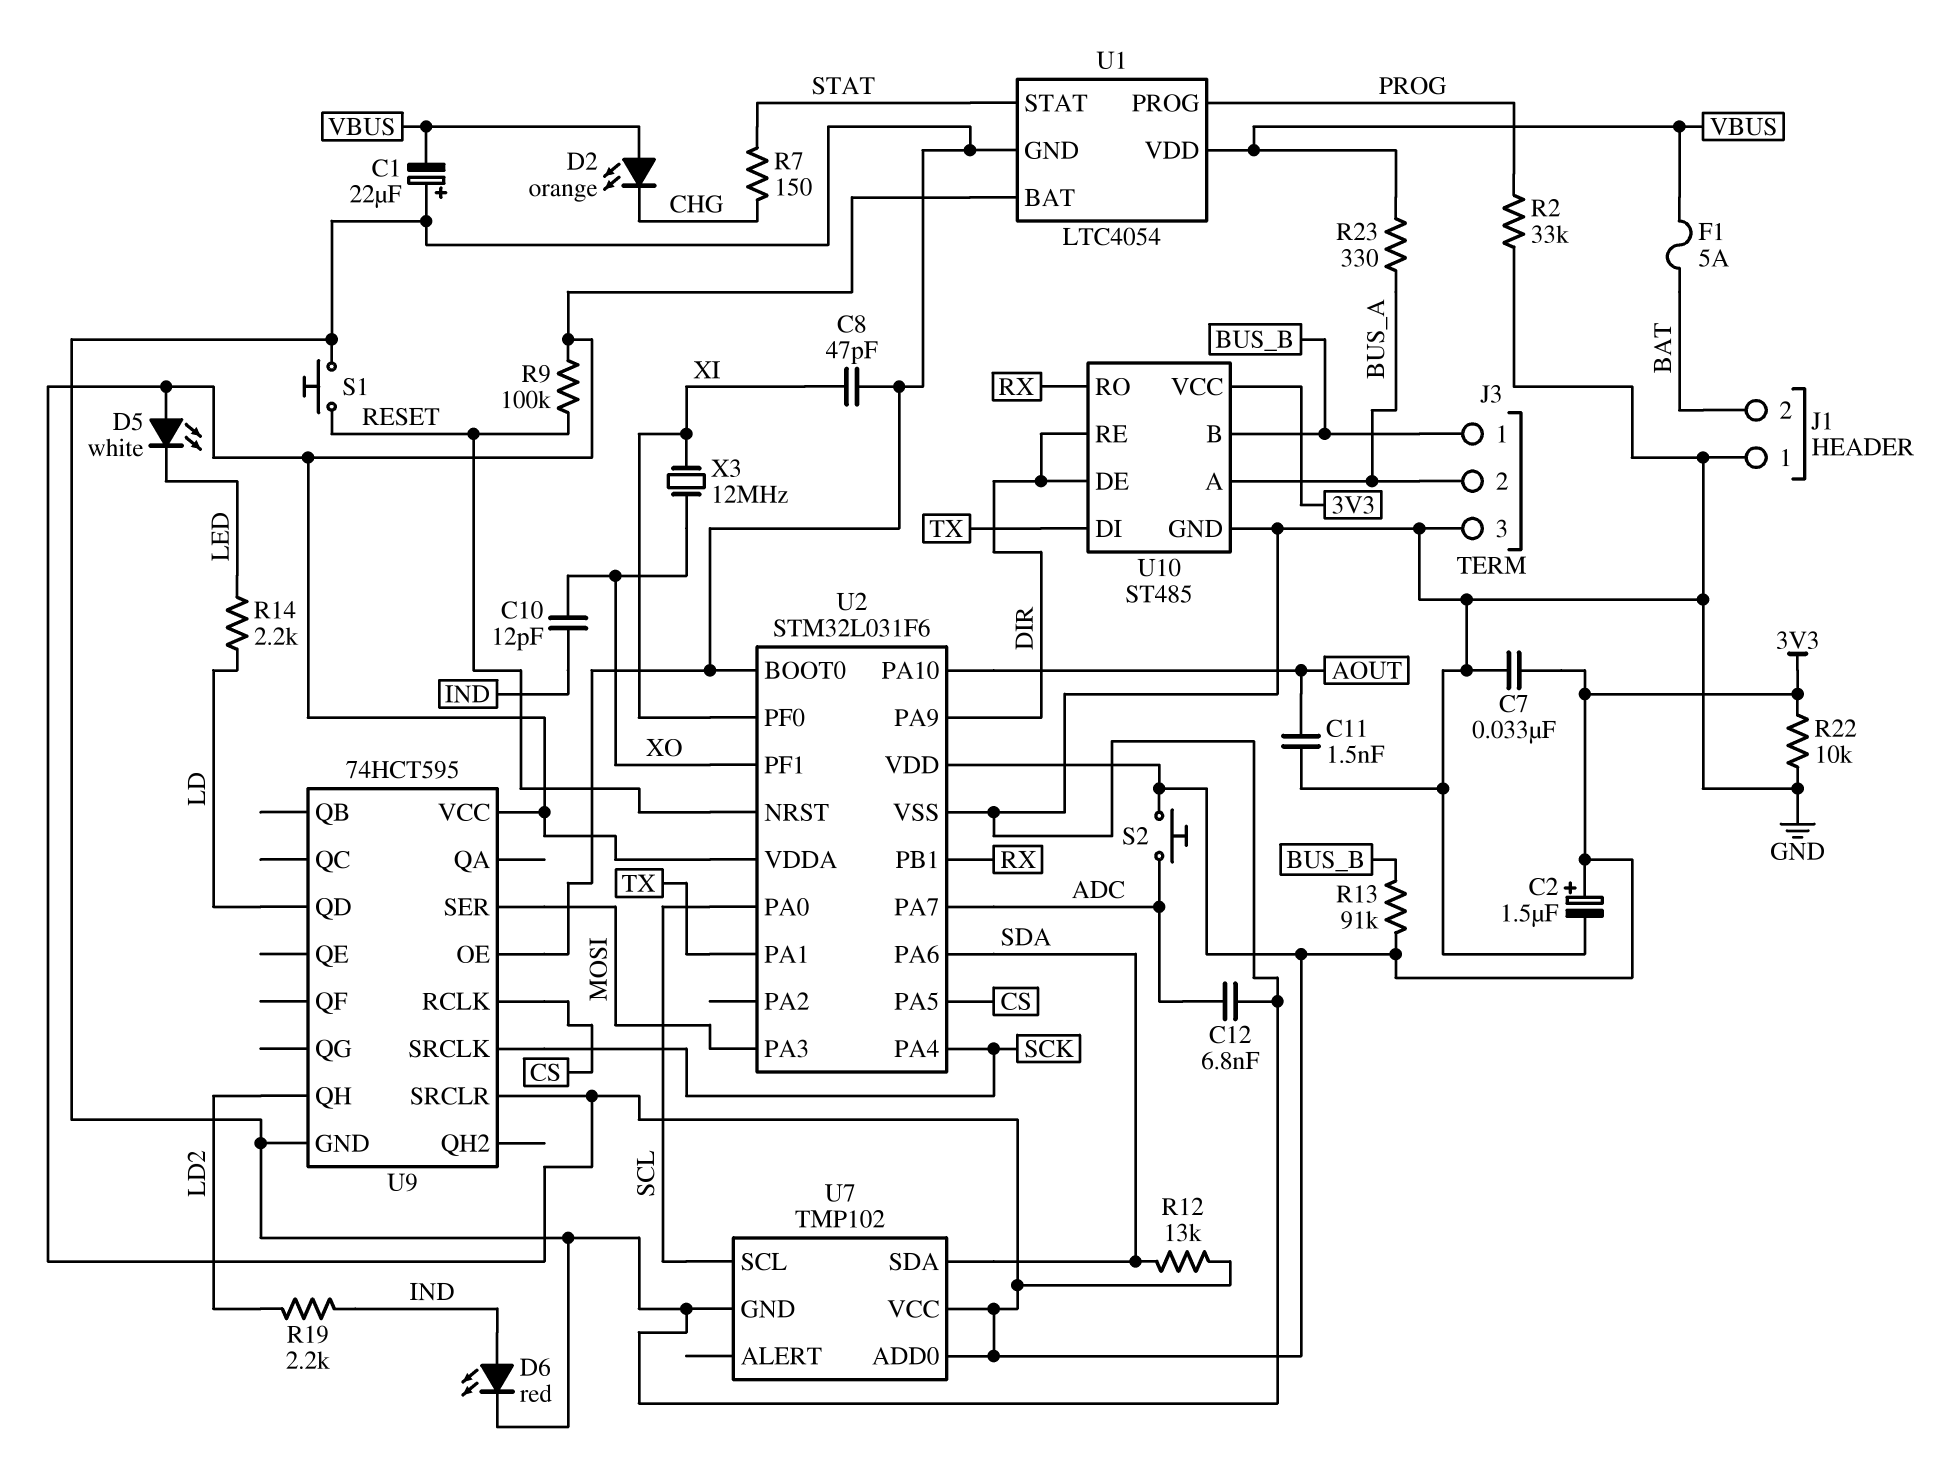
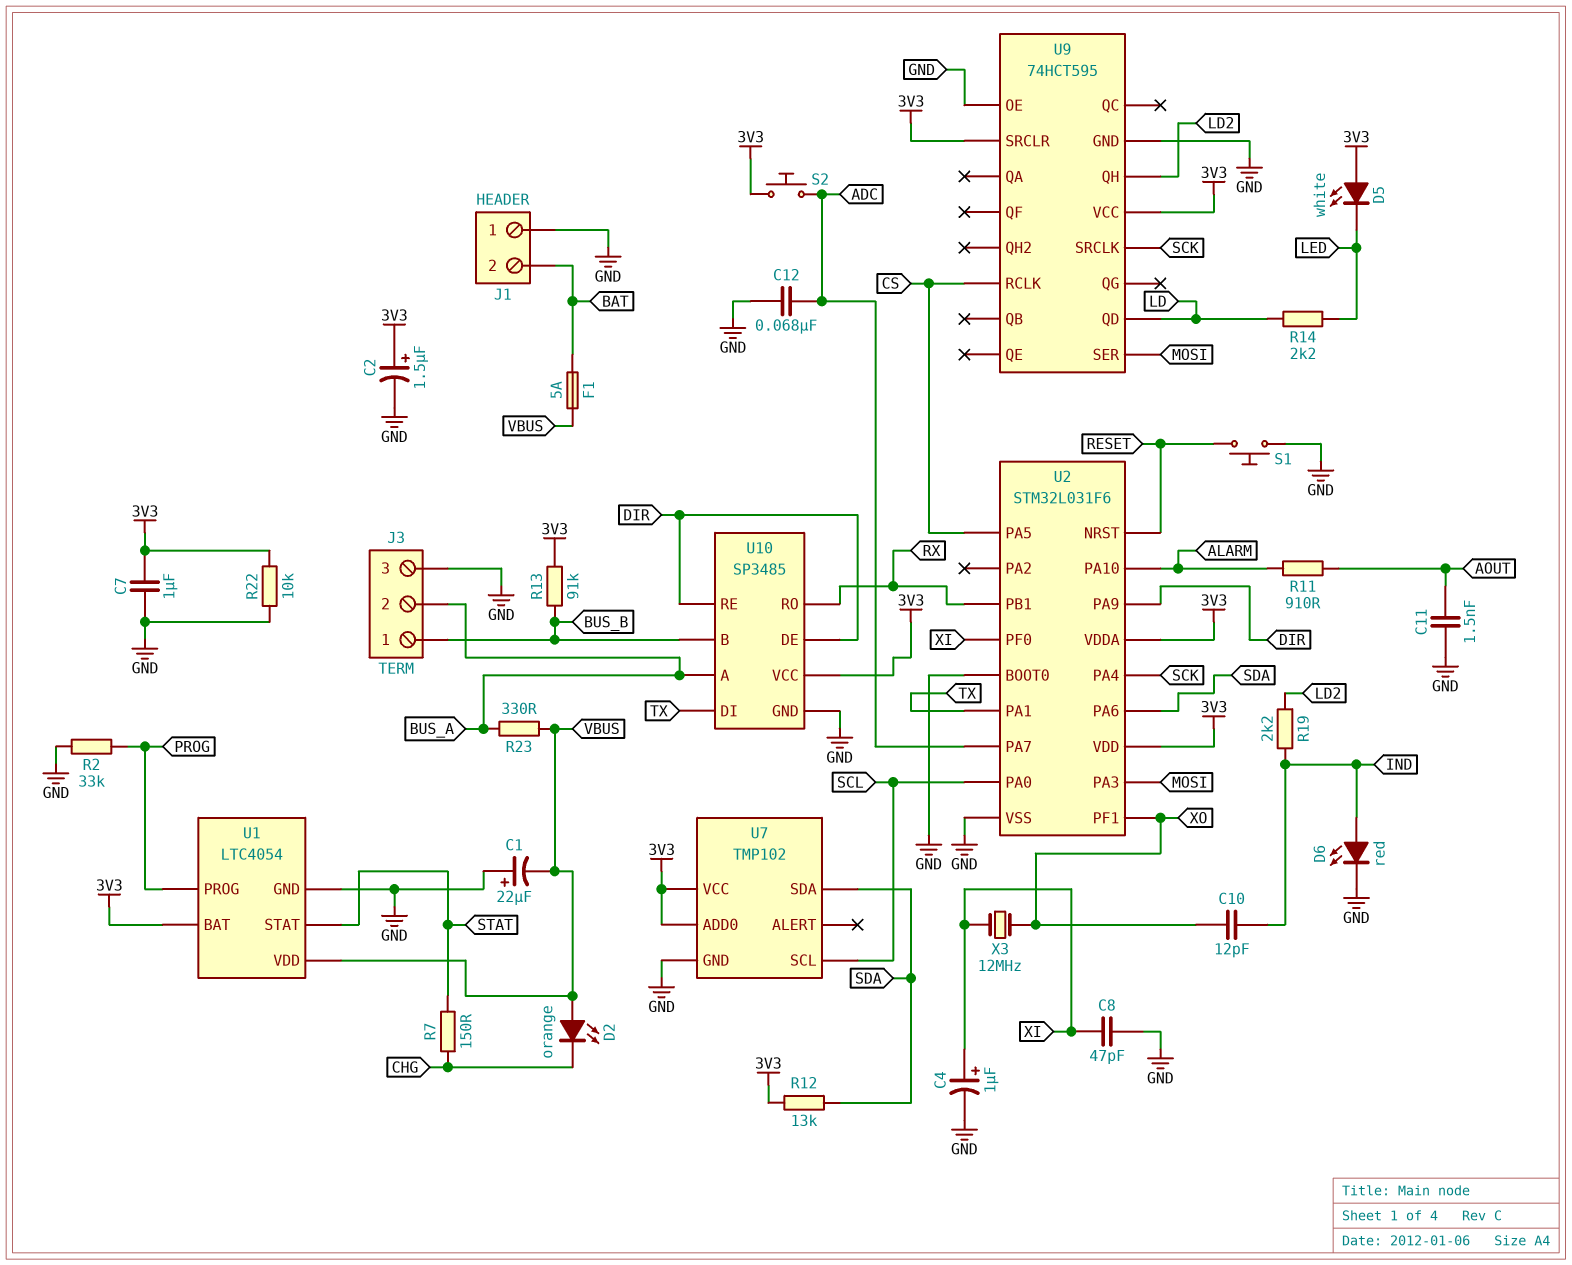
C4: none -> 1uF (plus XI, minus GND)
C7: 33nF (3V3, GND) -> 1uF (3V3, GND)
C12: 6.8nF (ADC, GND) -> 68nF (ADC, GND)
R9: 100k (3V3, RESET) -> none
R11: none -> 910 (ALARM, AOUT)
U2 pin PA10: AOUT -> ALARM
U10: ST485 -> SP3485

